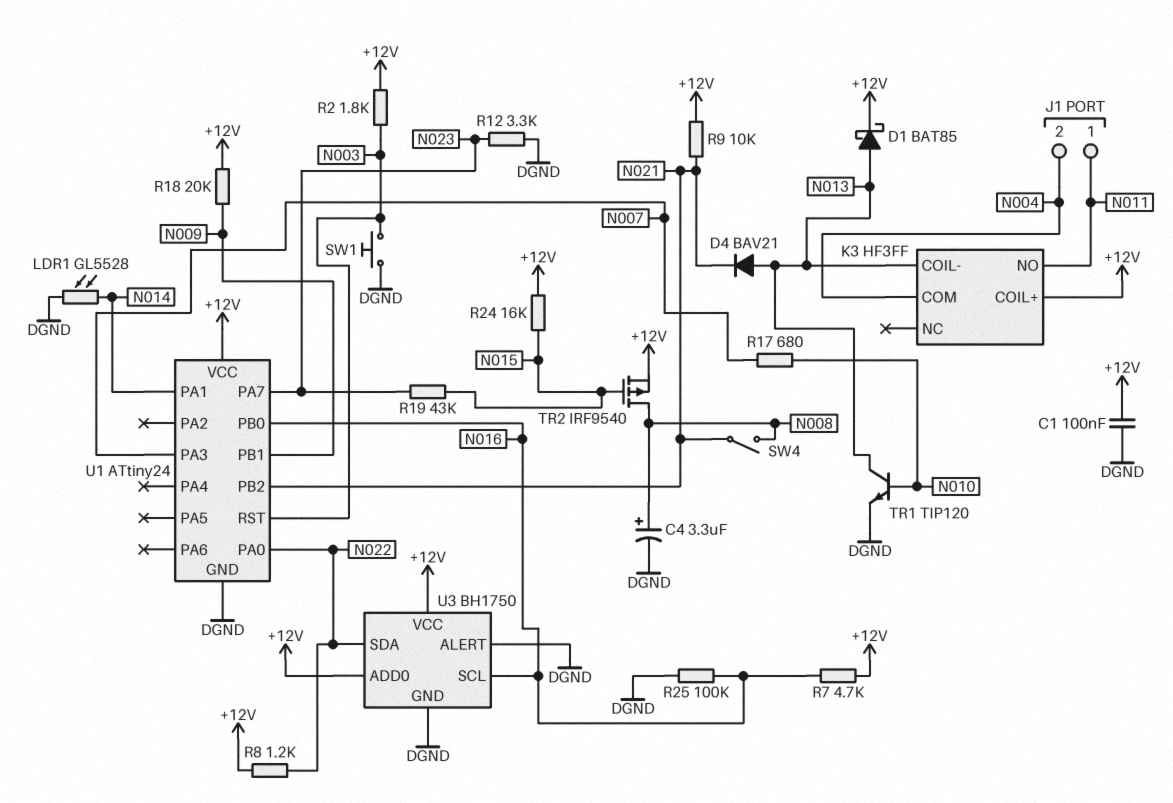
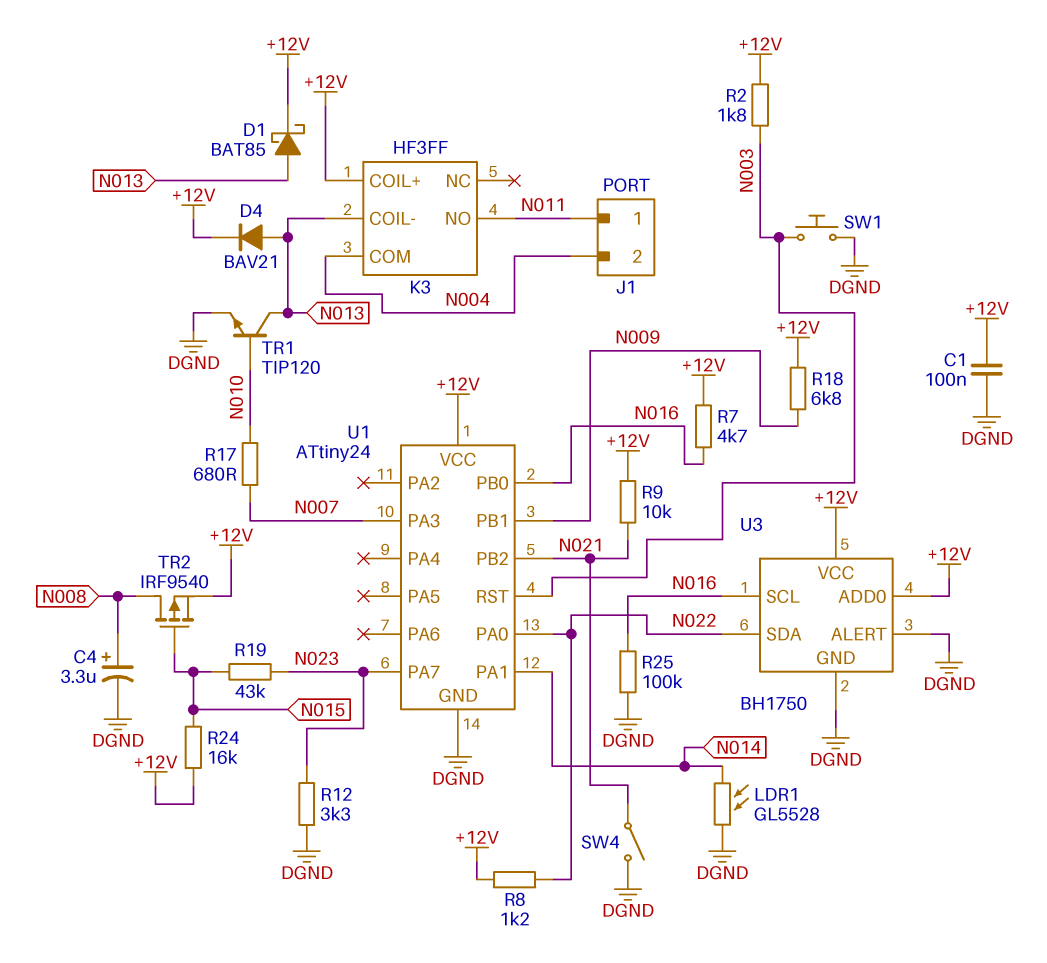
D4: diode BAV21 (A N013, K N021) -> diode BAV21 (A N013, K +12V)
R18: 20k (+12V, N009) -> 6.8k (+12V, N009)
SW4: switch (N008, N021) -> switch (DGND, N021)

